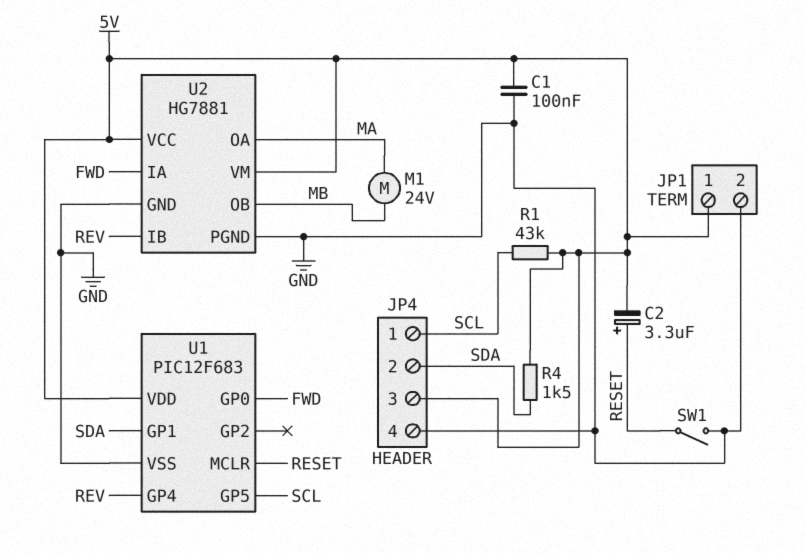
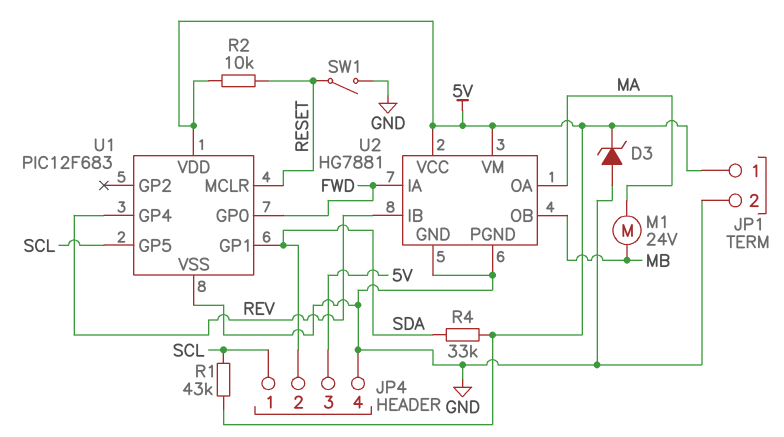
C1: 100nF (5V, GND) -> none
C2: 3.3uF (plus RESET, minus 5V) -> none
D3: none -> zener (A GND, K 5V)
R2: none -> 10k (5V, RESET)
R4: 1.5k (5V, SDA) -> 33k (5V, SDA)

